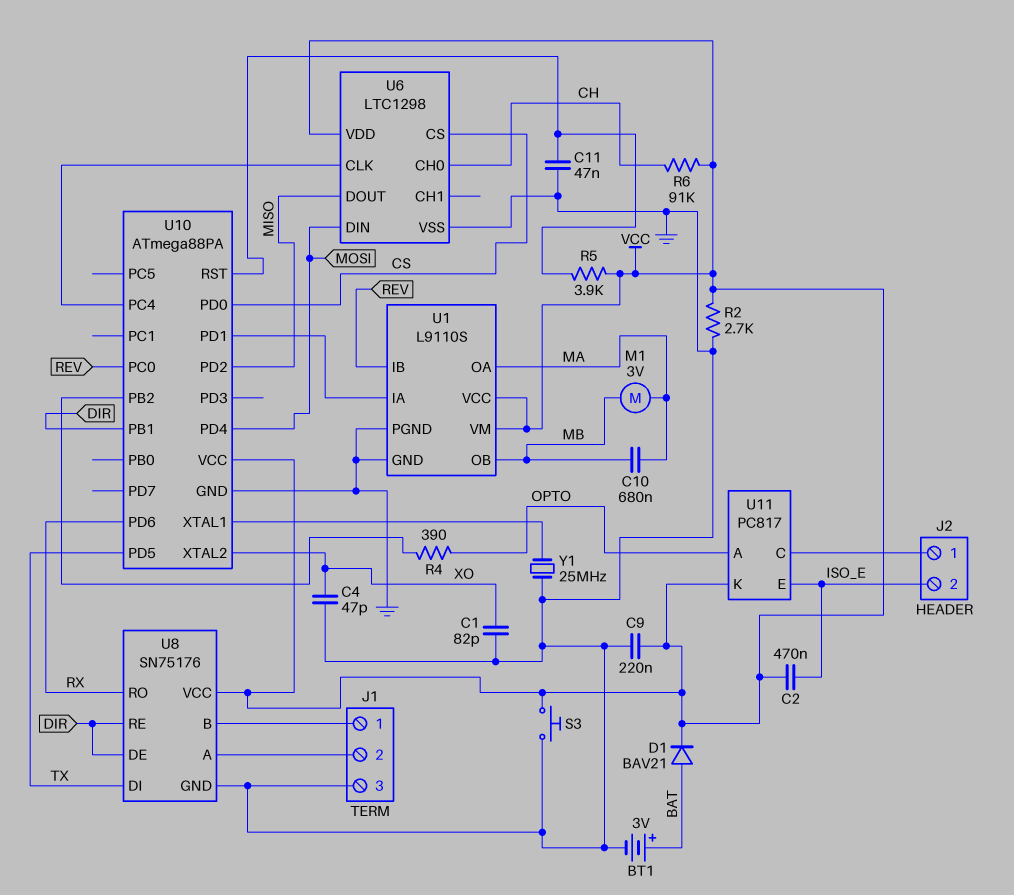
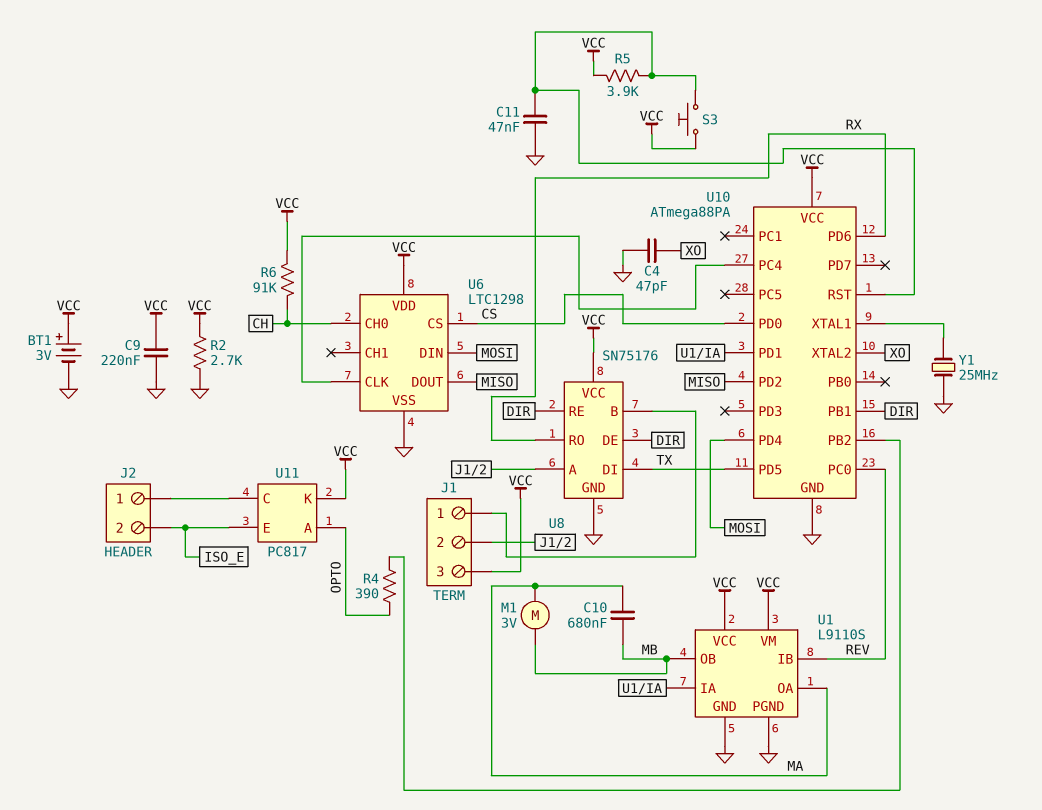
BT1: 3V (plus BAT, minus GND) -> 3V (plus VCC, minus GND)
C1: 82pF (GND, XO) -> none
C2: 470nF (ISO_E, VCC) -> none
D1: diode BAV21 (A BAT, K VCC) -> none
J1 pin 3: GND -> VCC
S3: button (GND, VCC) -> button (U10/RST, VCC)

